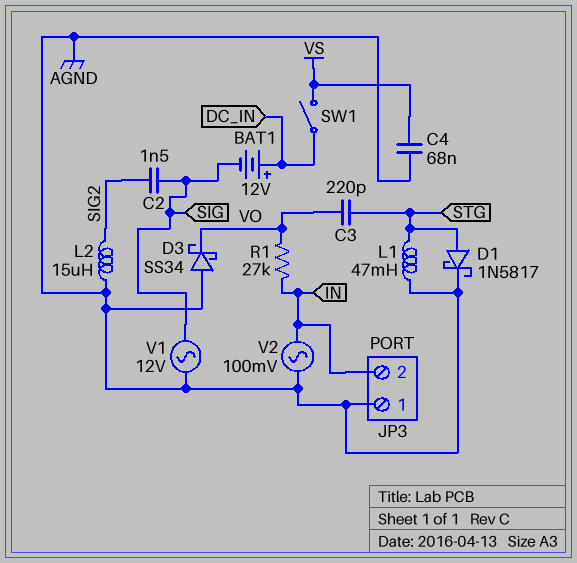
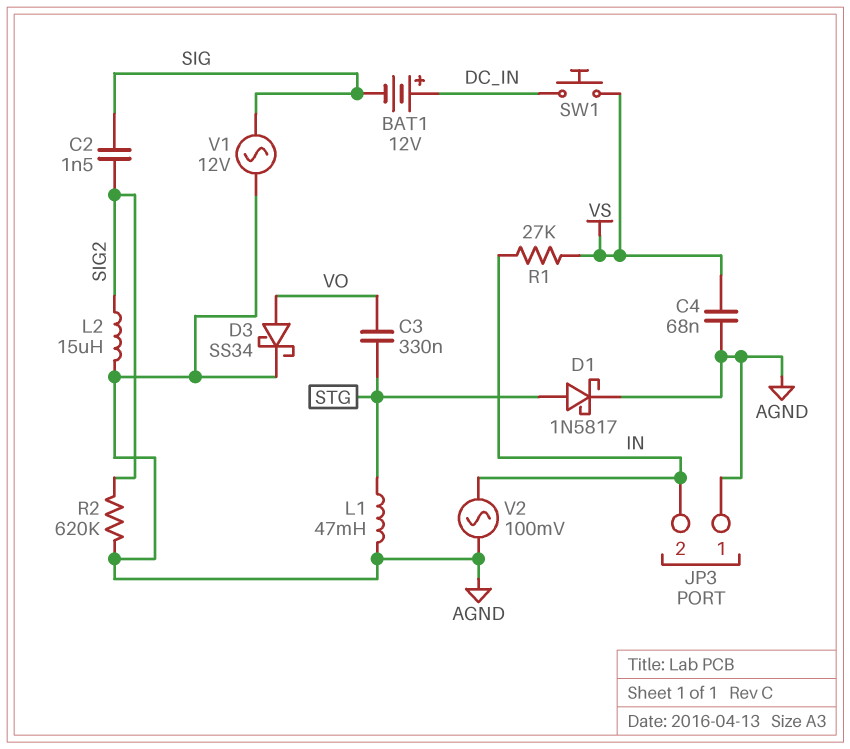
C3: 220pF (STG, VO) -> 330nF (STG, VO)
D3: schottky SS34 (A AGND, K VO) -> schottky SS34 (A VO, K AGND)
R1: 27k (IN, VO) -> 27k (IN, VS)
R2: none -> 620k (AGND, SIG2)
SW1: switch (DC_IN, VS) -> button (DC_IN, VS)

